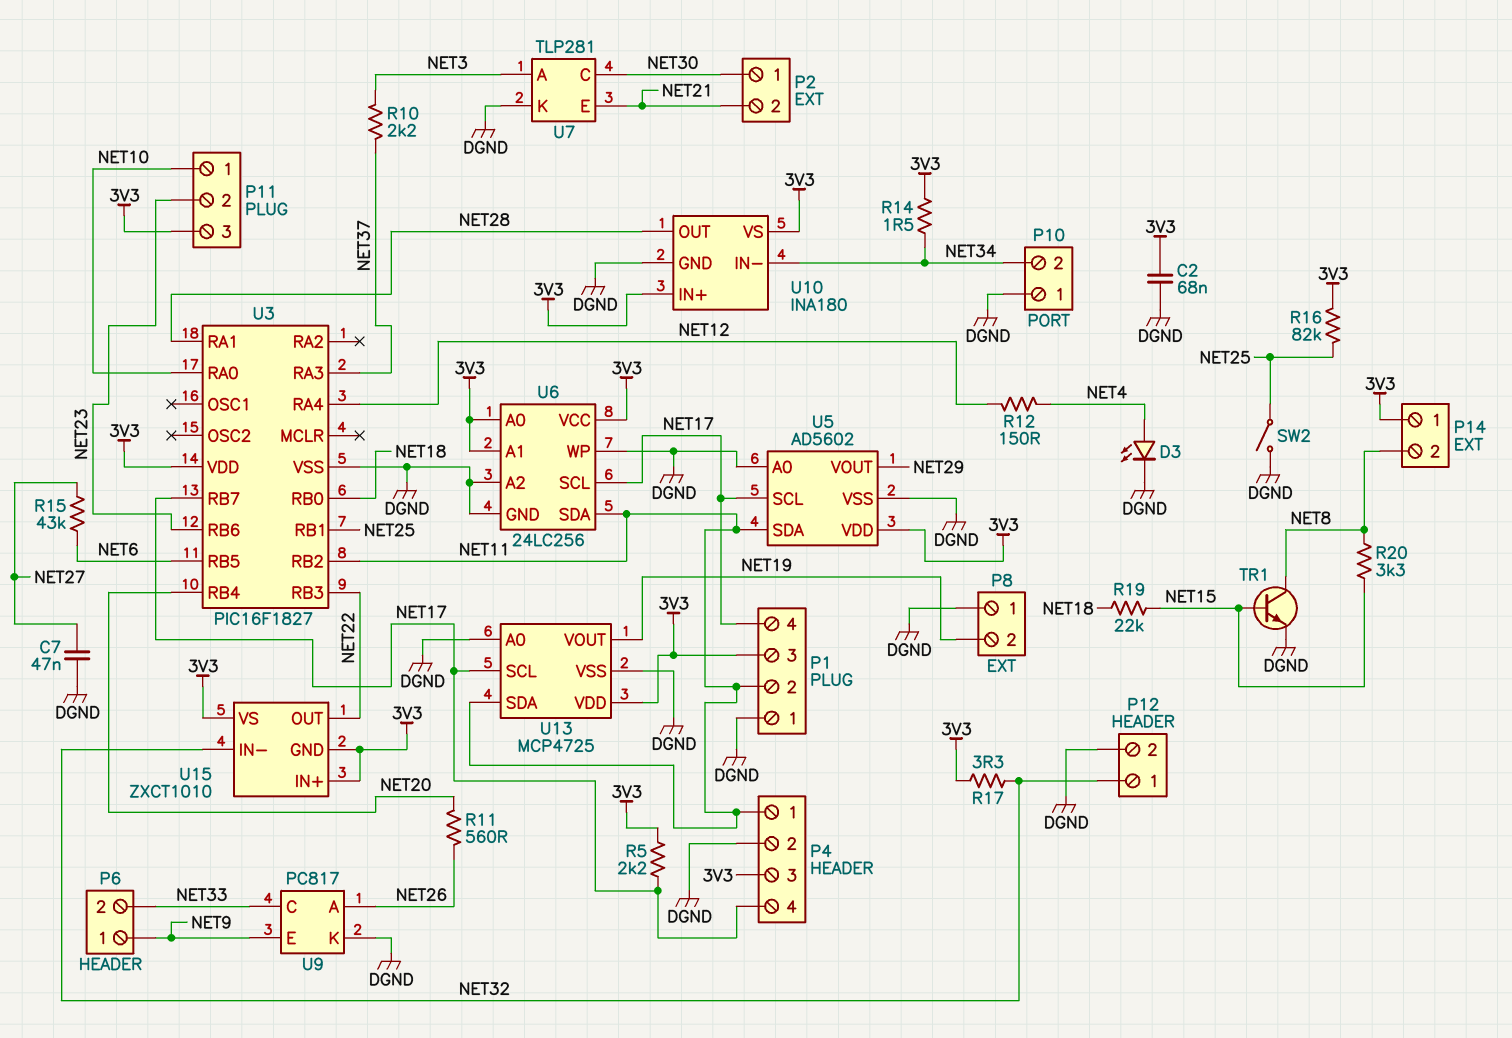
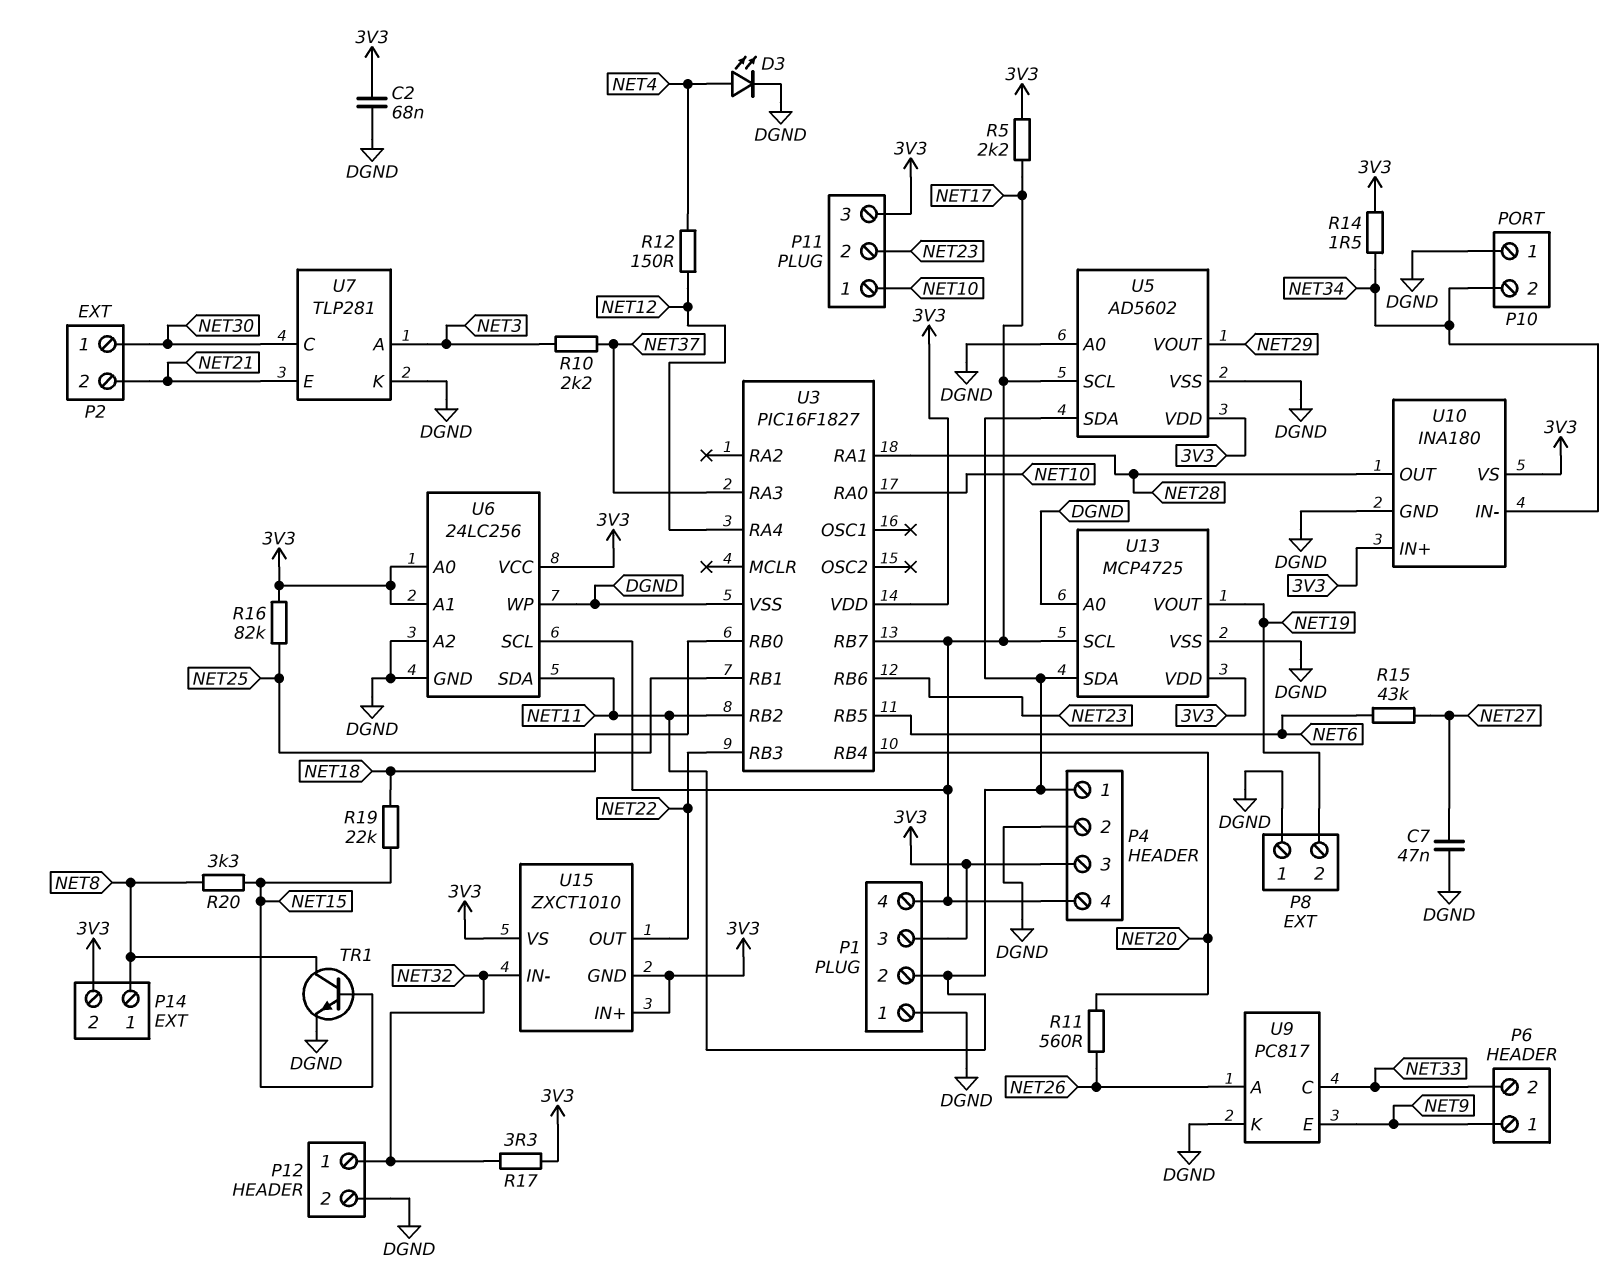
P14 pin 1: 3V3 -> NET8
P14 pin 2: NET8 -> 3V3
SW2: switch (DGND, NET25) -> none

